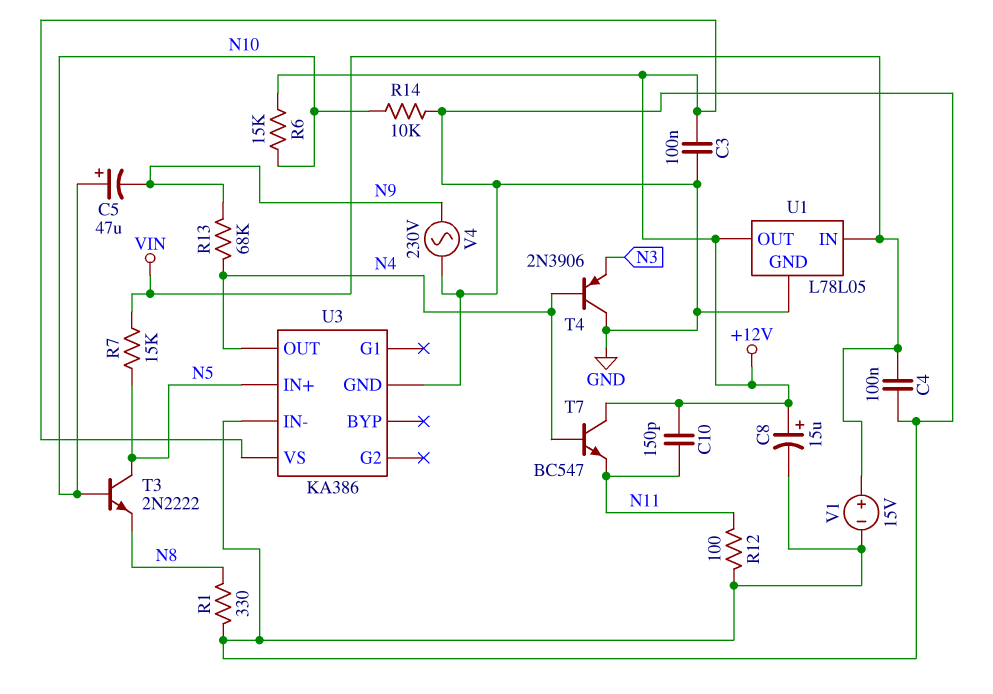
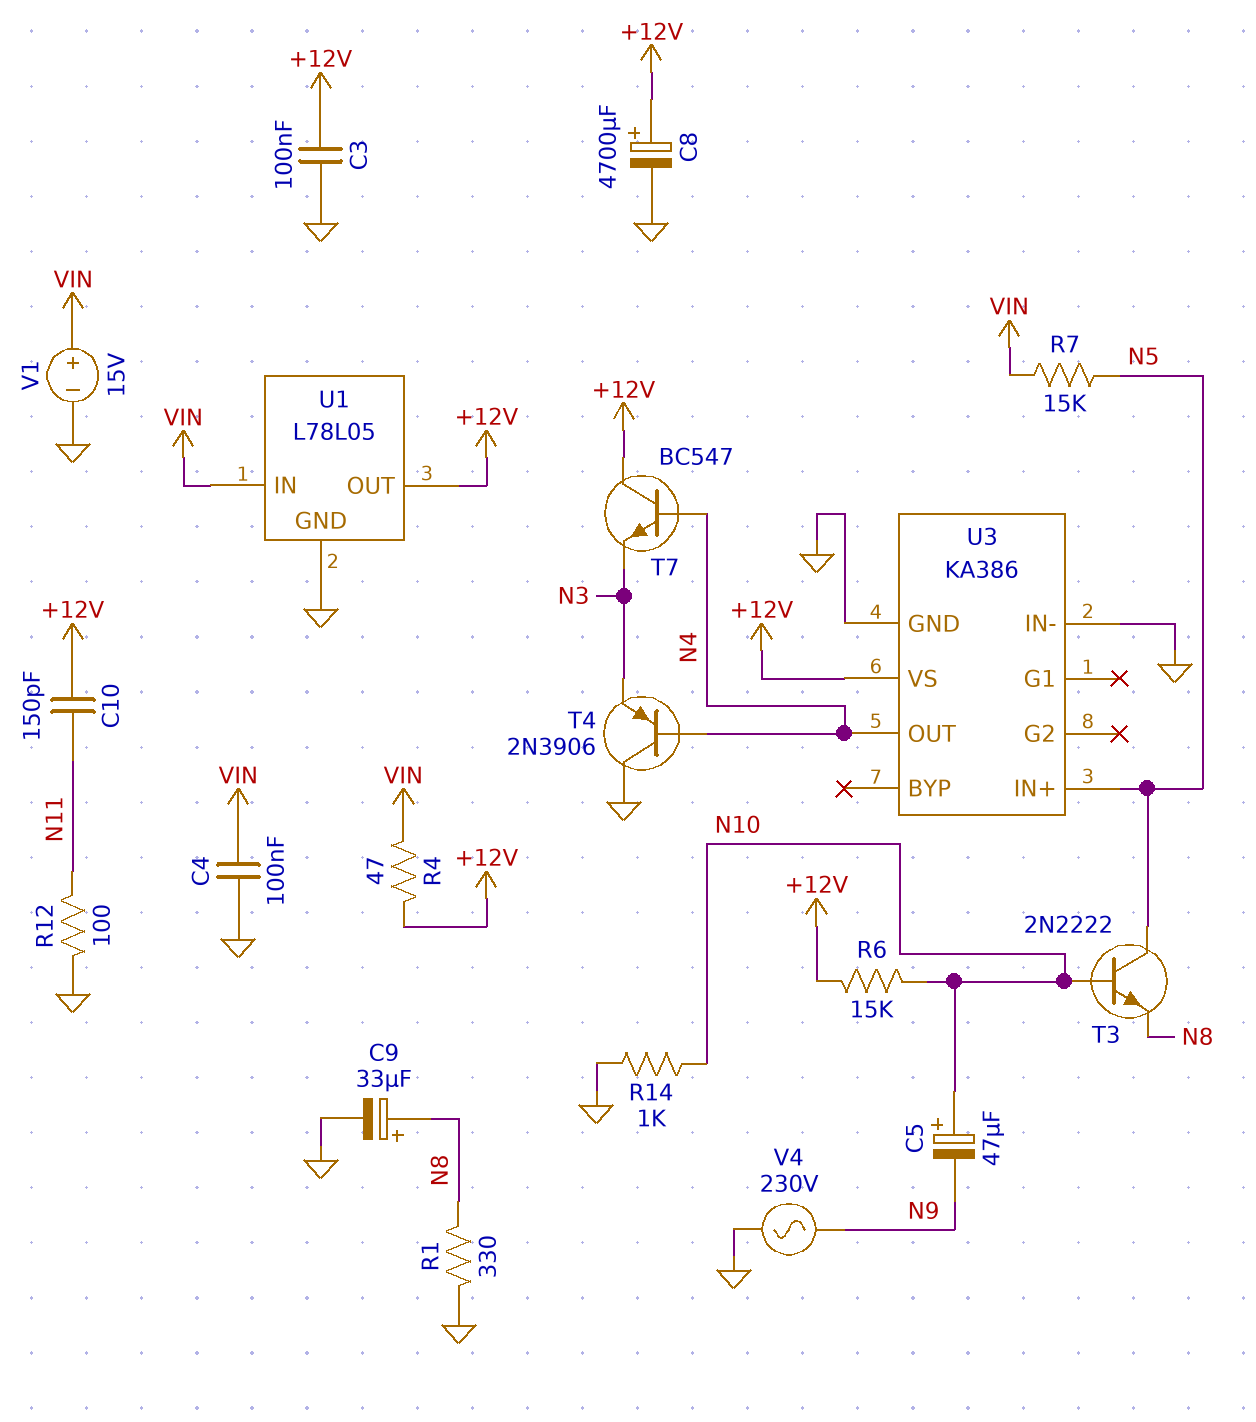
C8: 15uF (plus +12V, minus GND) -> 4700uF (plus +12V, minus GND)
C9: none -> 33uF (plus N8, minus GND)
R4: none -> 47 (+12V, VIN)
R13: 68k (N4, N9) -> none
R14: 10k (GND, N10) -> 1k (GND, N10)
T7: NPN BC547 (B N4, C +12V, E N11) -> NPN BC547 (B N4, C +12V, E N3)

